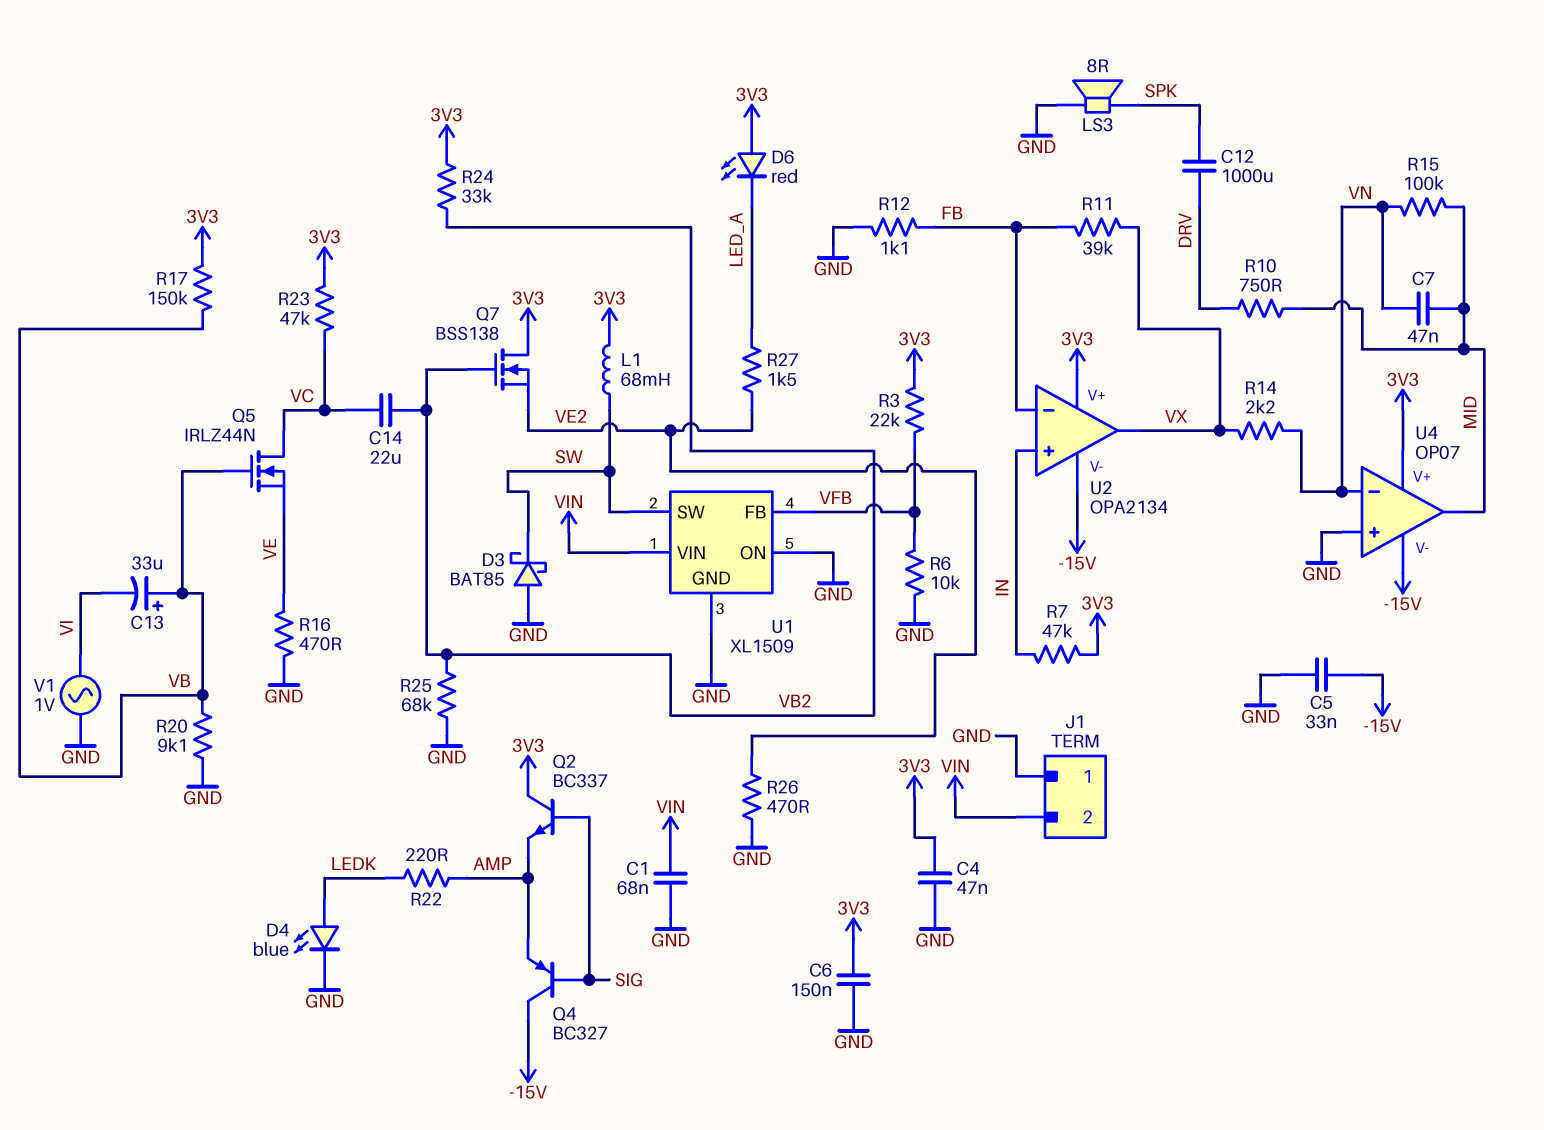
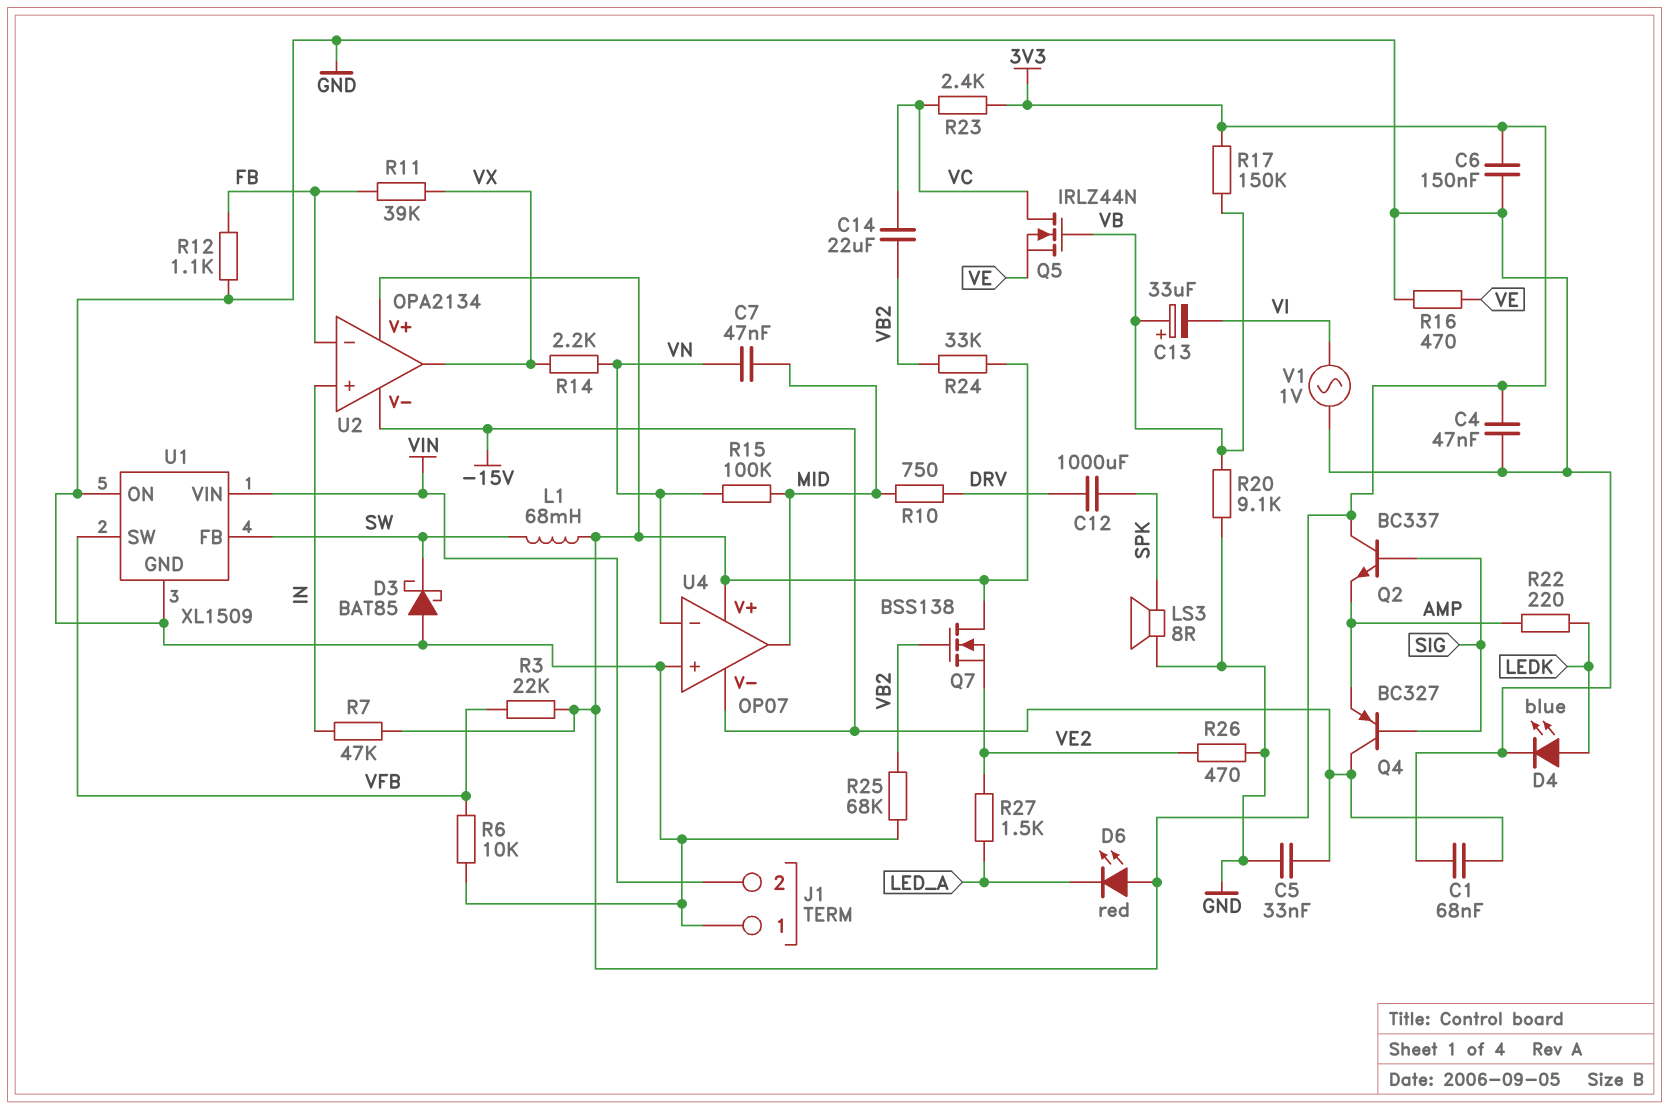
C1: 68nF (GND, VIN) -> 68nF (-15V, GND)
R23: 47k (3V3, VC) -> 2.4k (3V3, VC)
U1 pin FB: VFB -> SW
U1 pin SW: SW -> VFB

